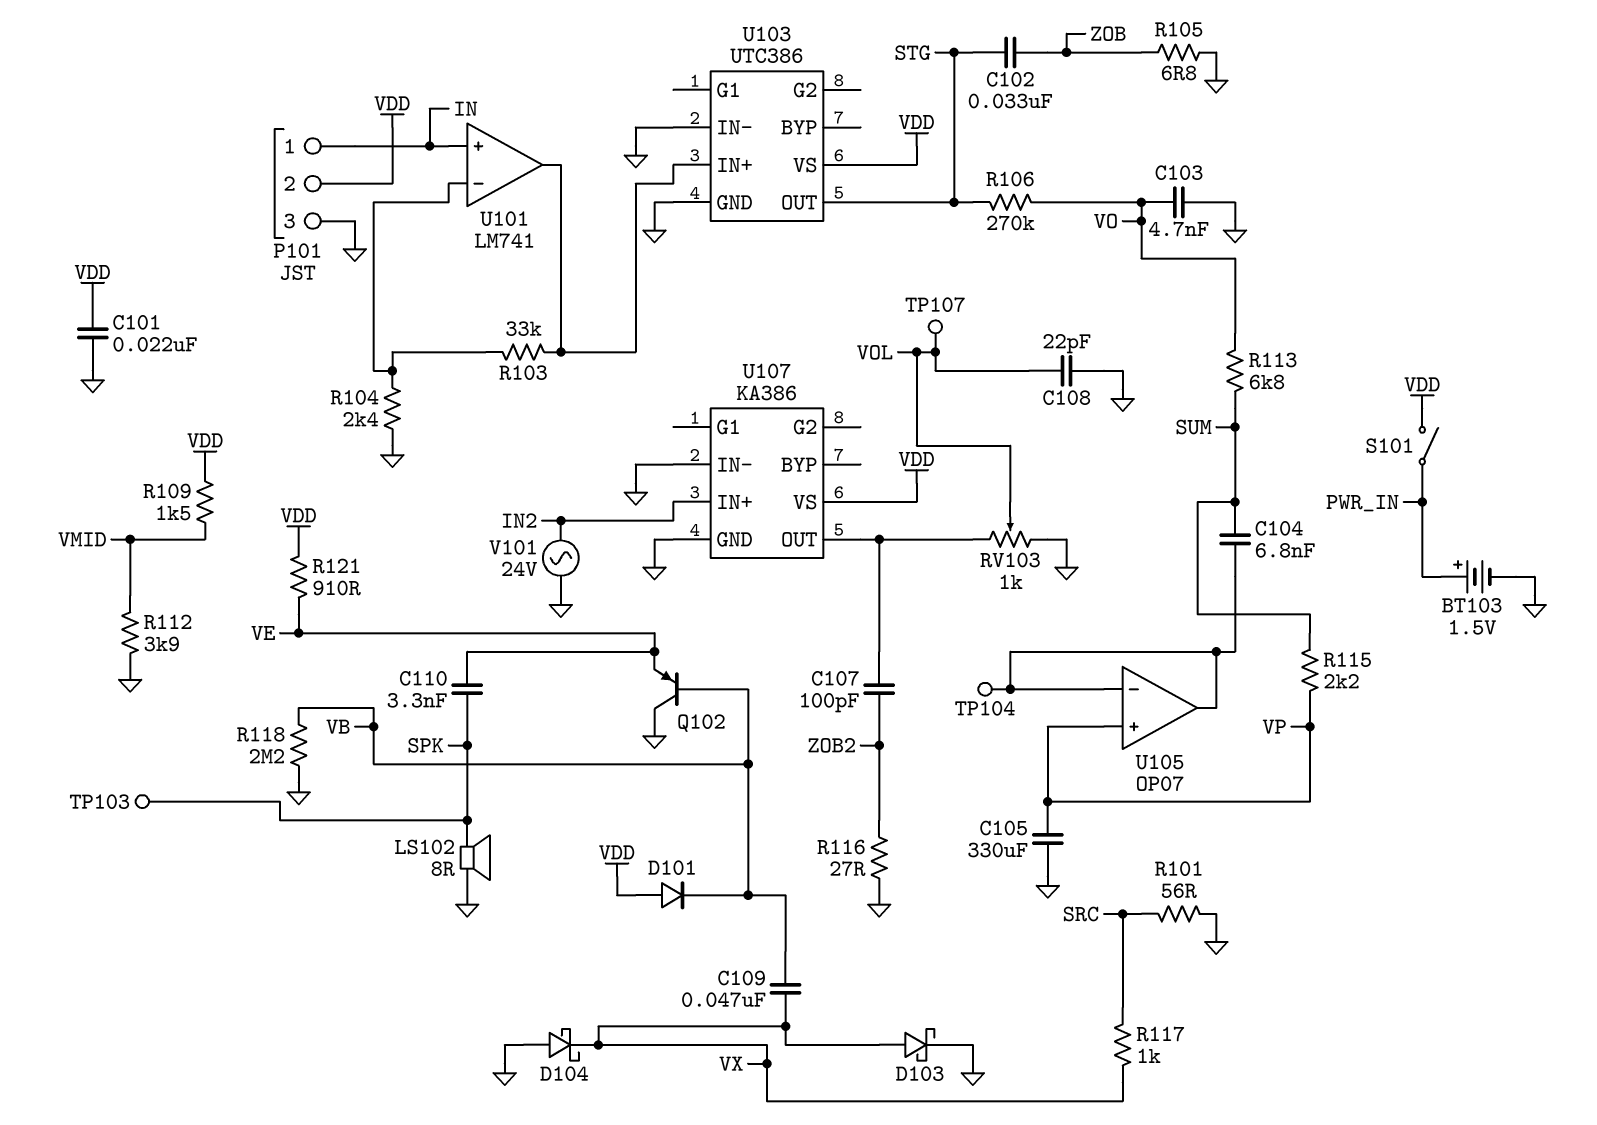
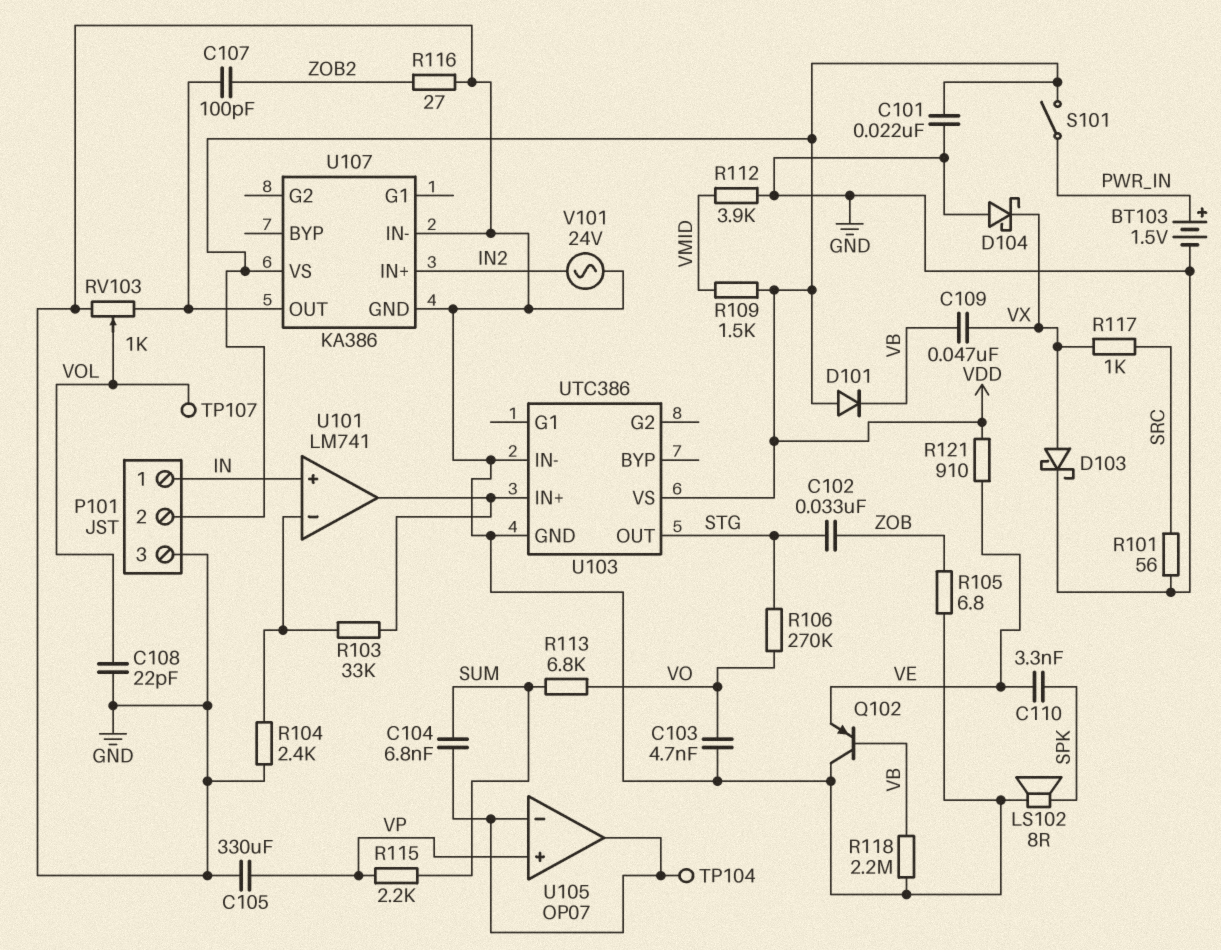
TP103: test point (SPK) -> none

